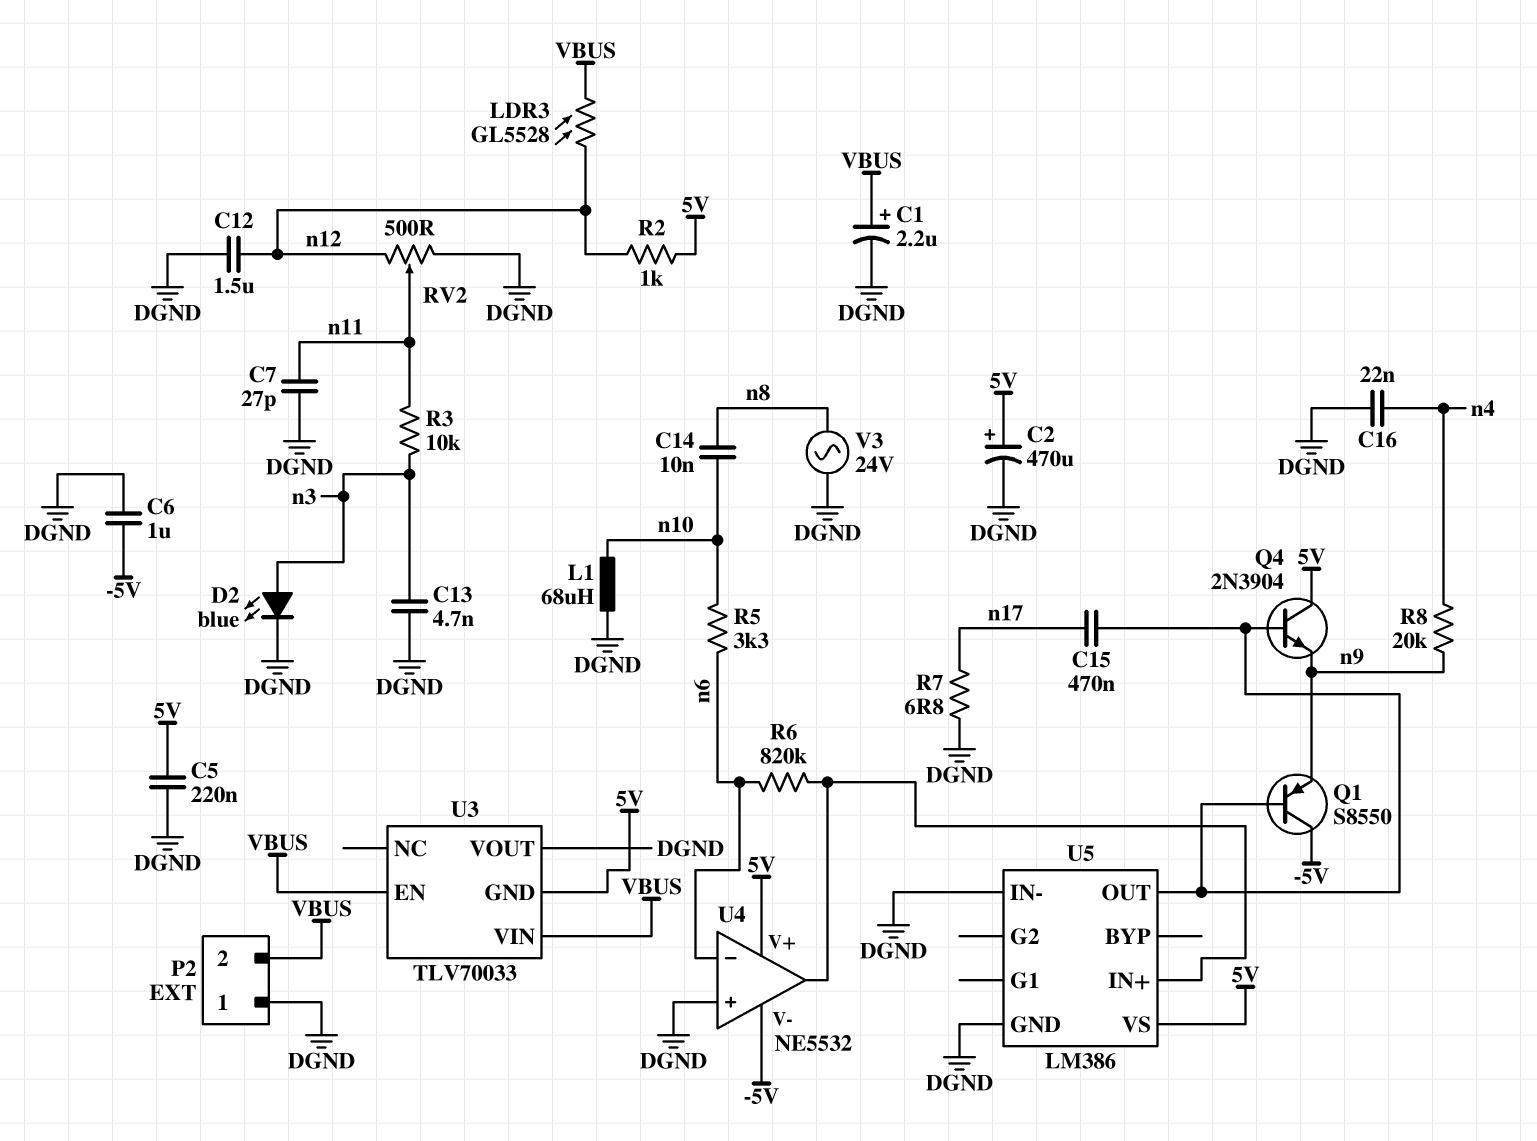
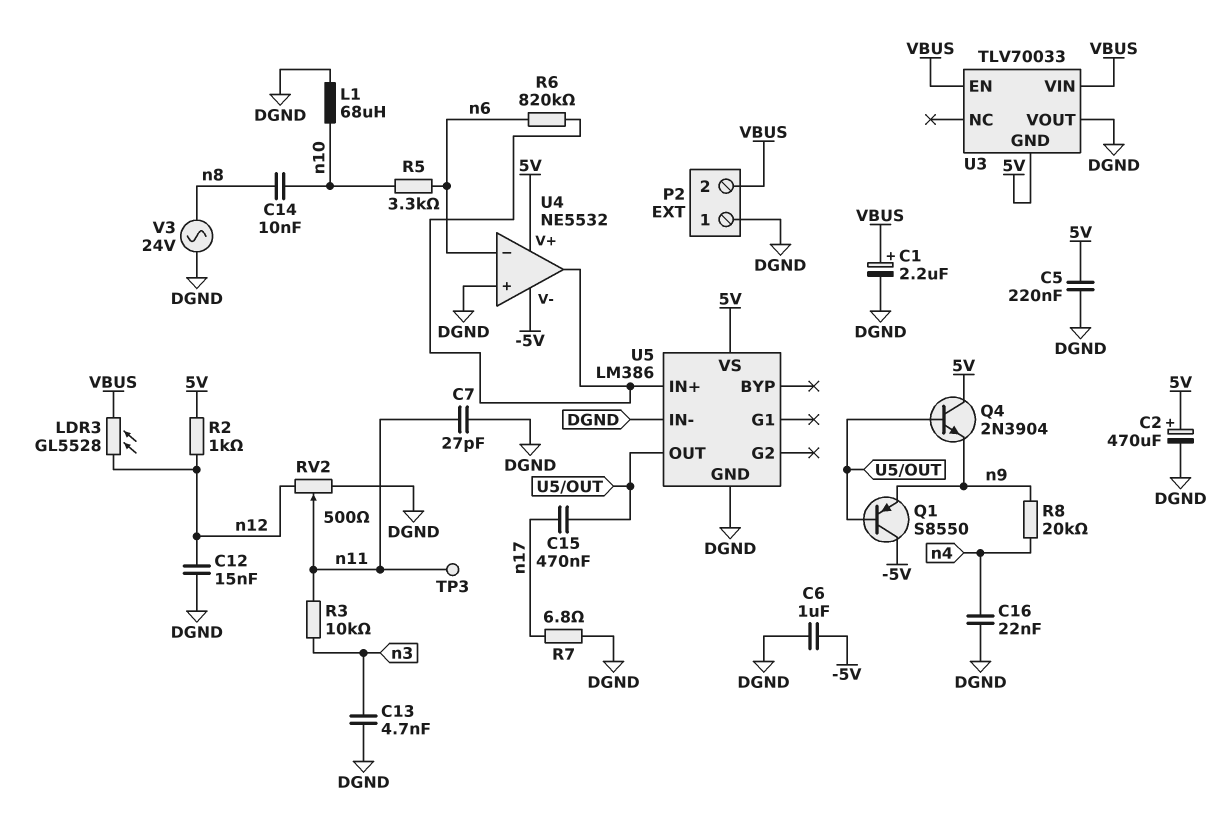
C12: 1.5uF (DGND, n12) -> 15nF (DGND, n12)
D2: LED blue (A n3, K DGND) -> none
TP3: none -> test point (n11)

